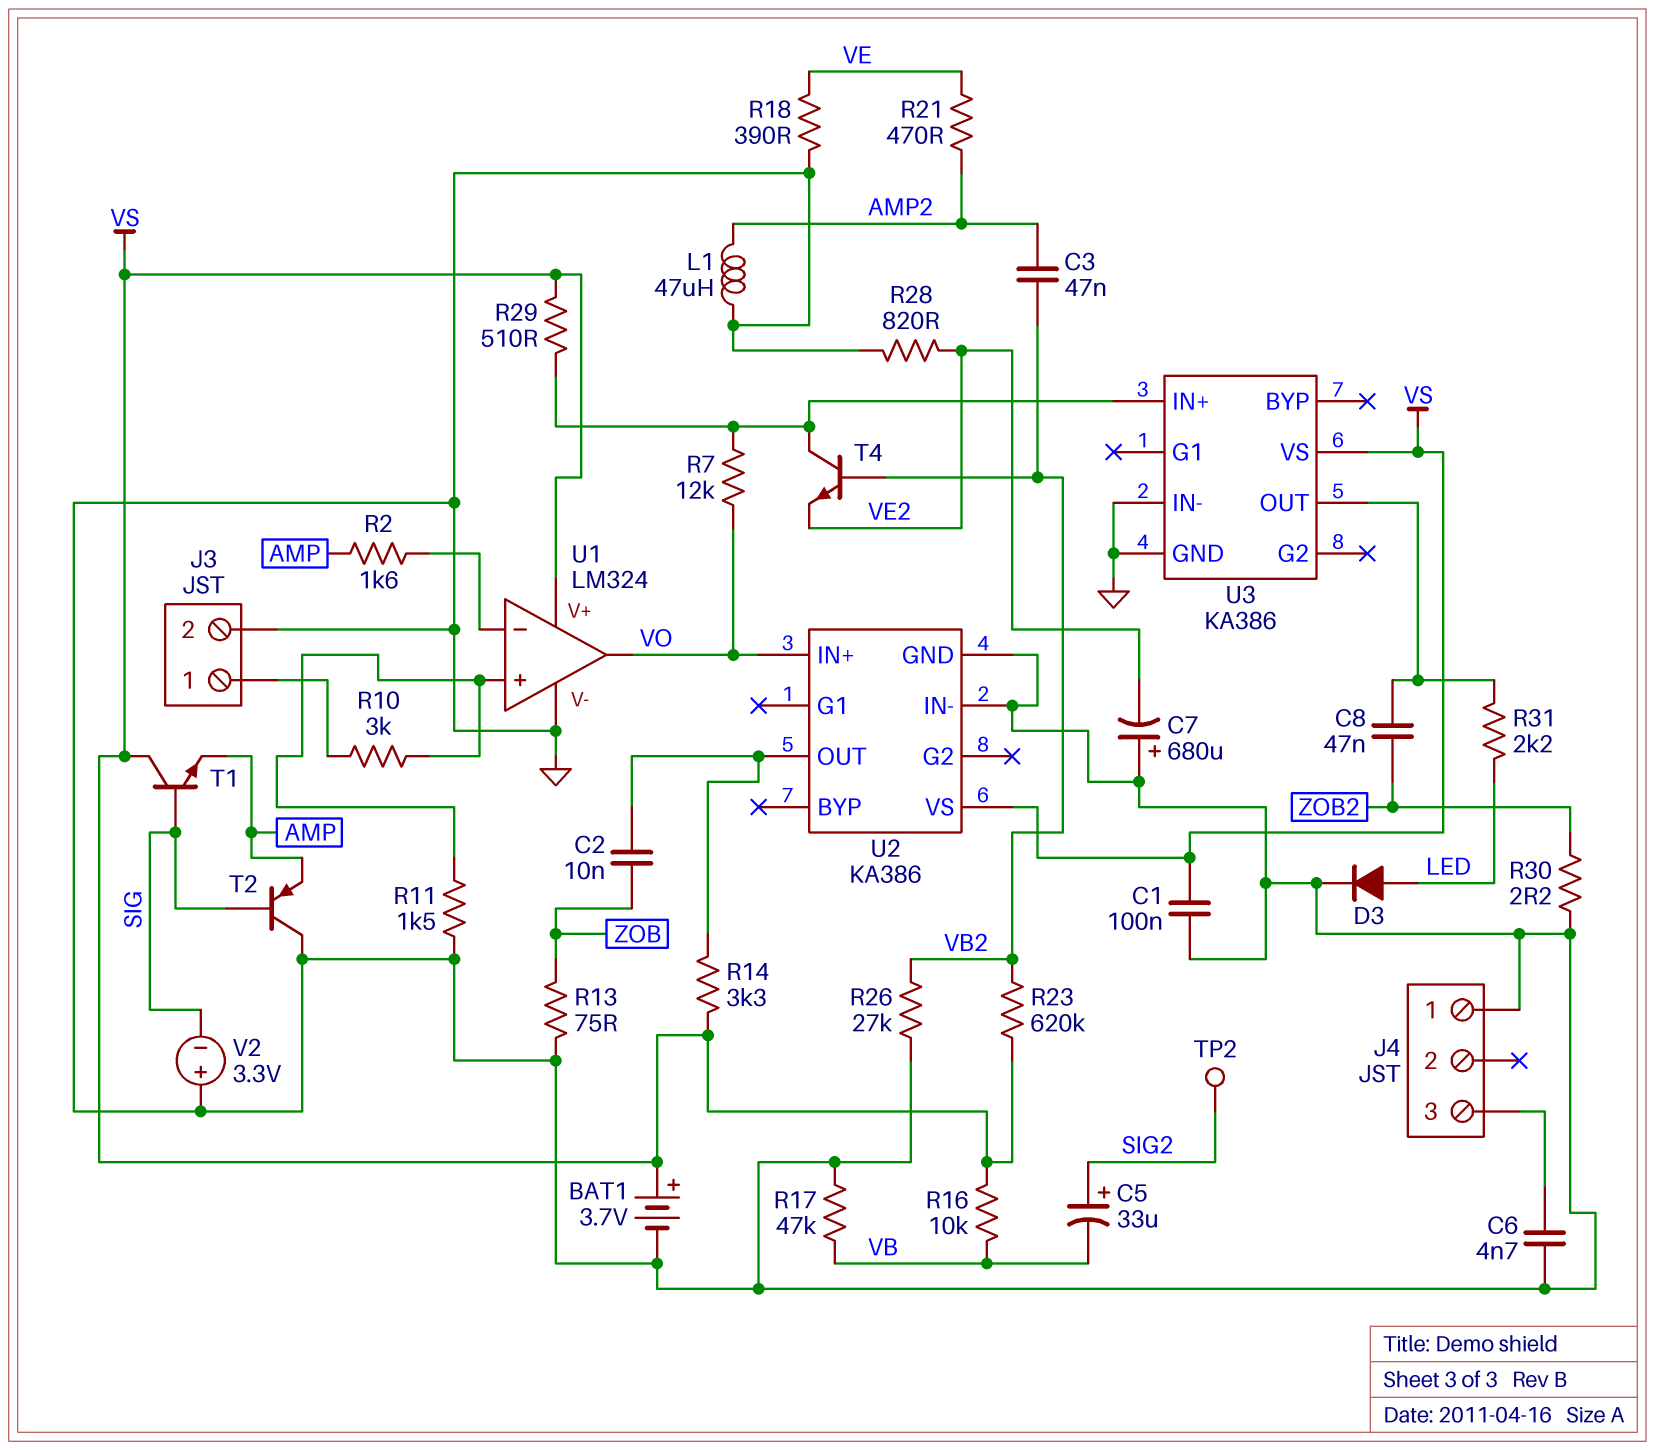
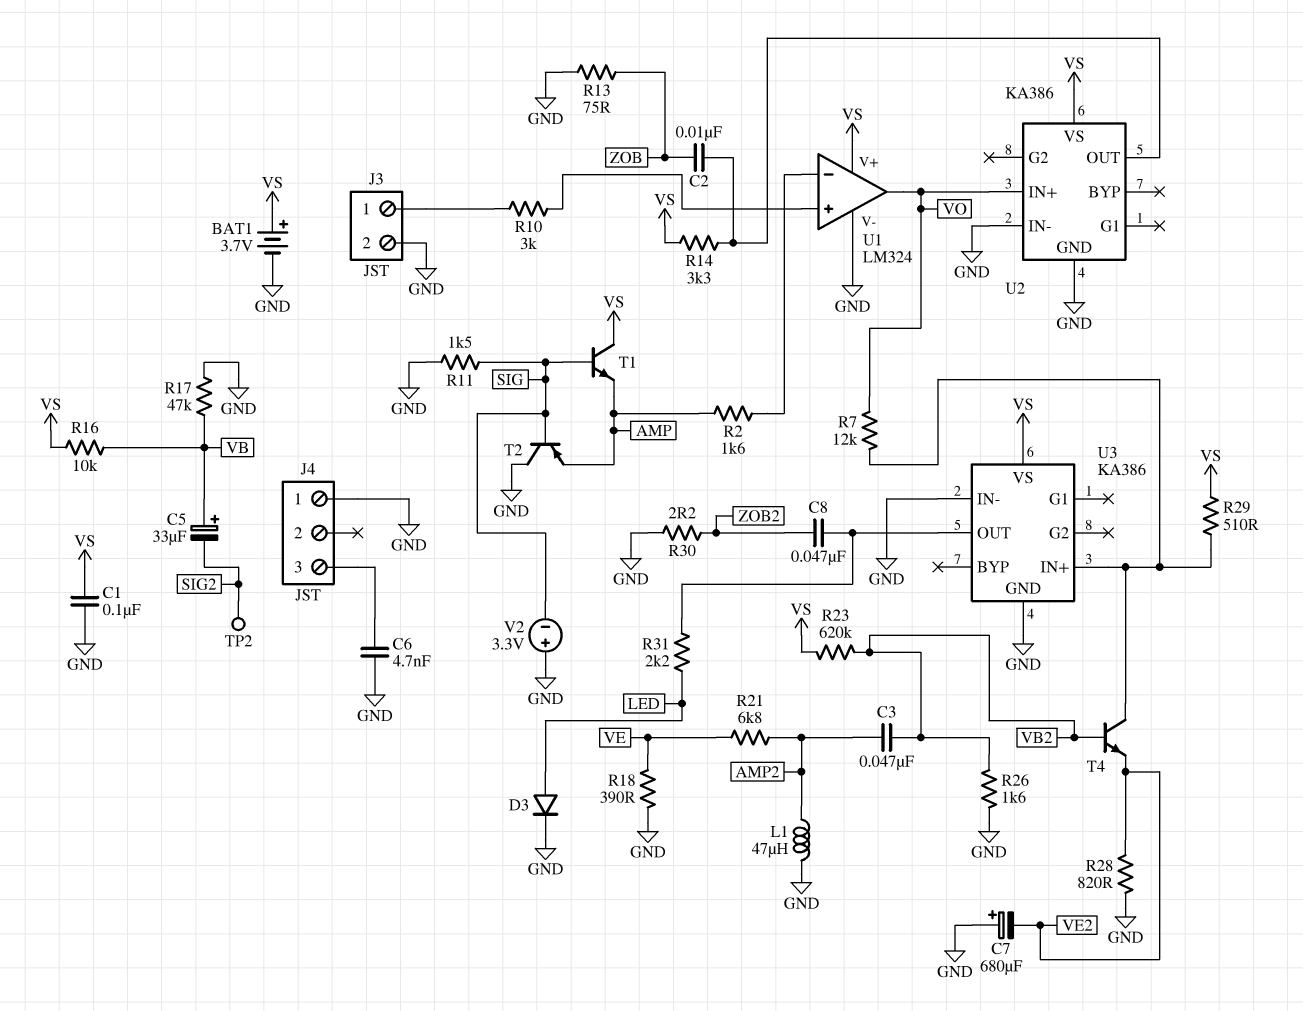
C5: 33uF (plus SIG2, minus VB) -> 33uF (plus VB, minus SIG2)
R11: 1.5k (GND, U1/in+) -> 1.5k (GND, SIG)
R21: 470 (AMP2, VE) -> 6.8k (AMP2, VE)
R26: 27k (GND, VB2) -> 1.6k (GND, VB2)

